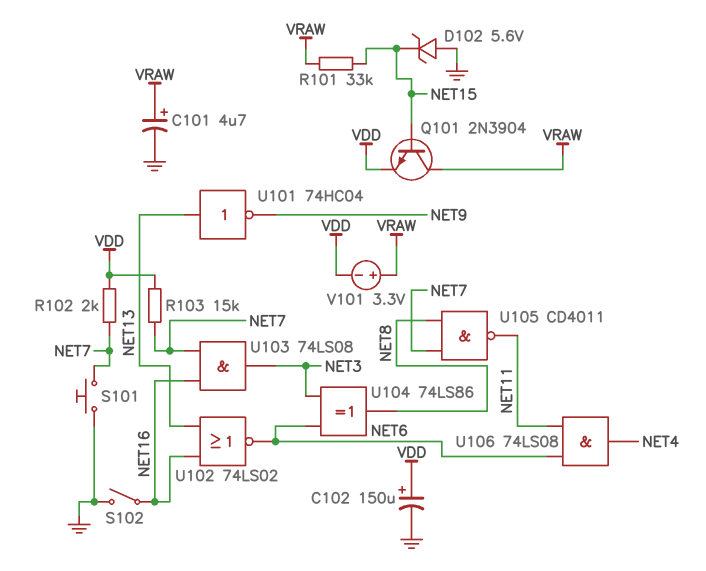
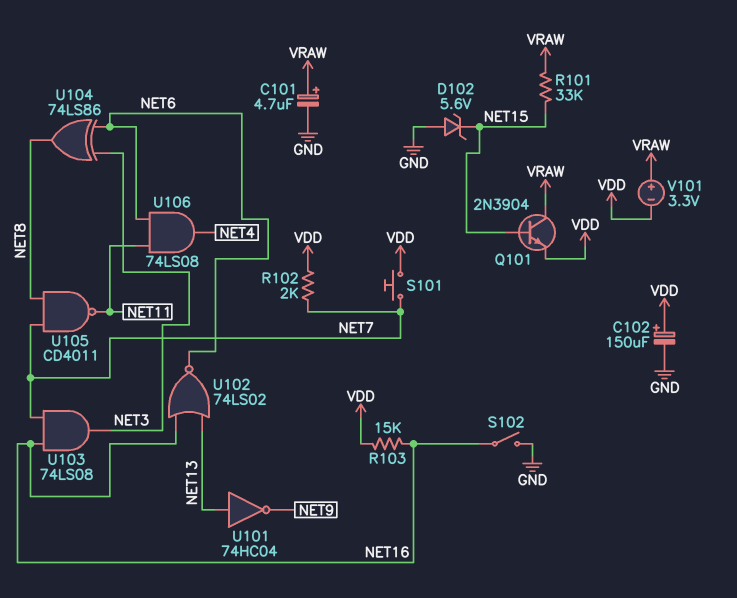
R103: 15k (NET7, VDD) -> 15k (NET16, VDD)
S101: button (GND, NET7) -> button (NET7, VDD)

